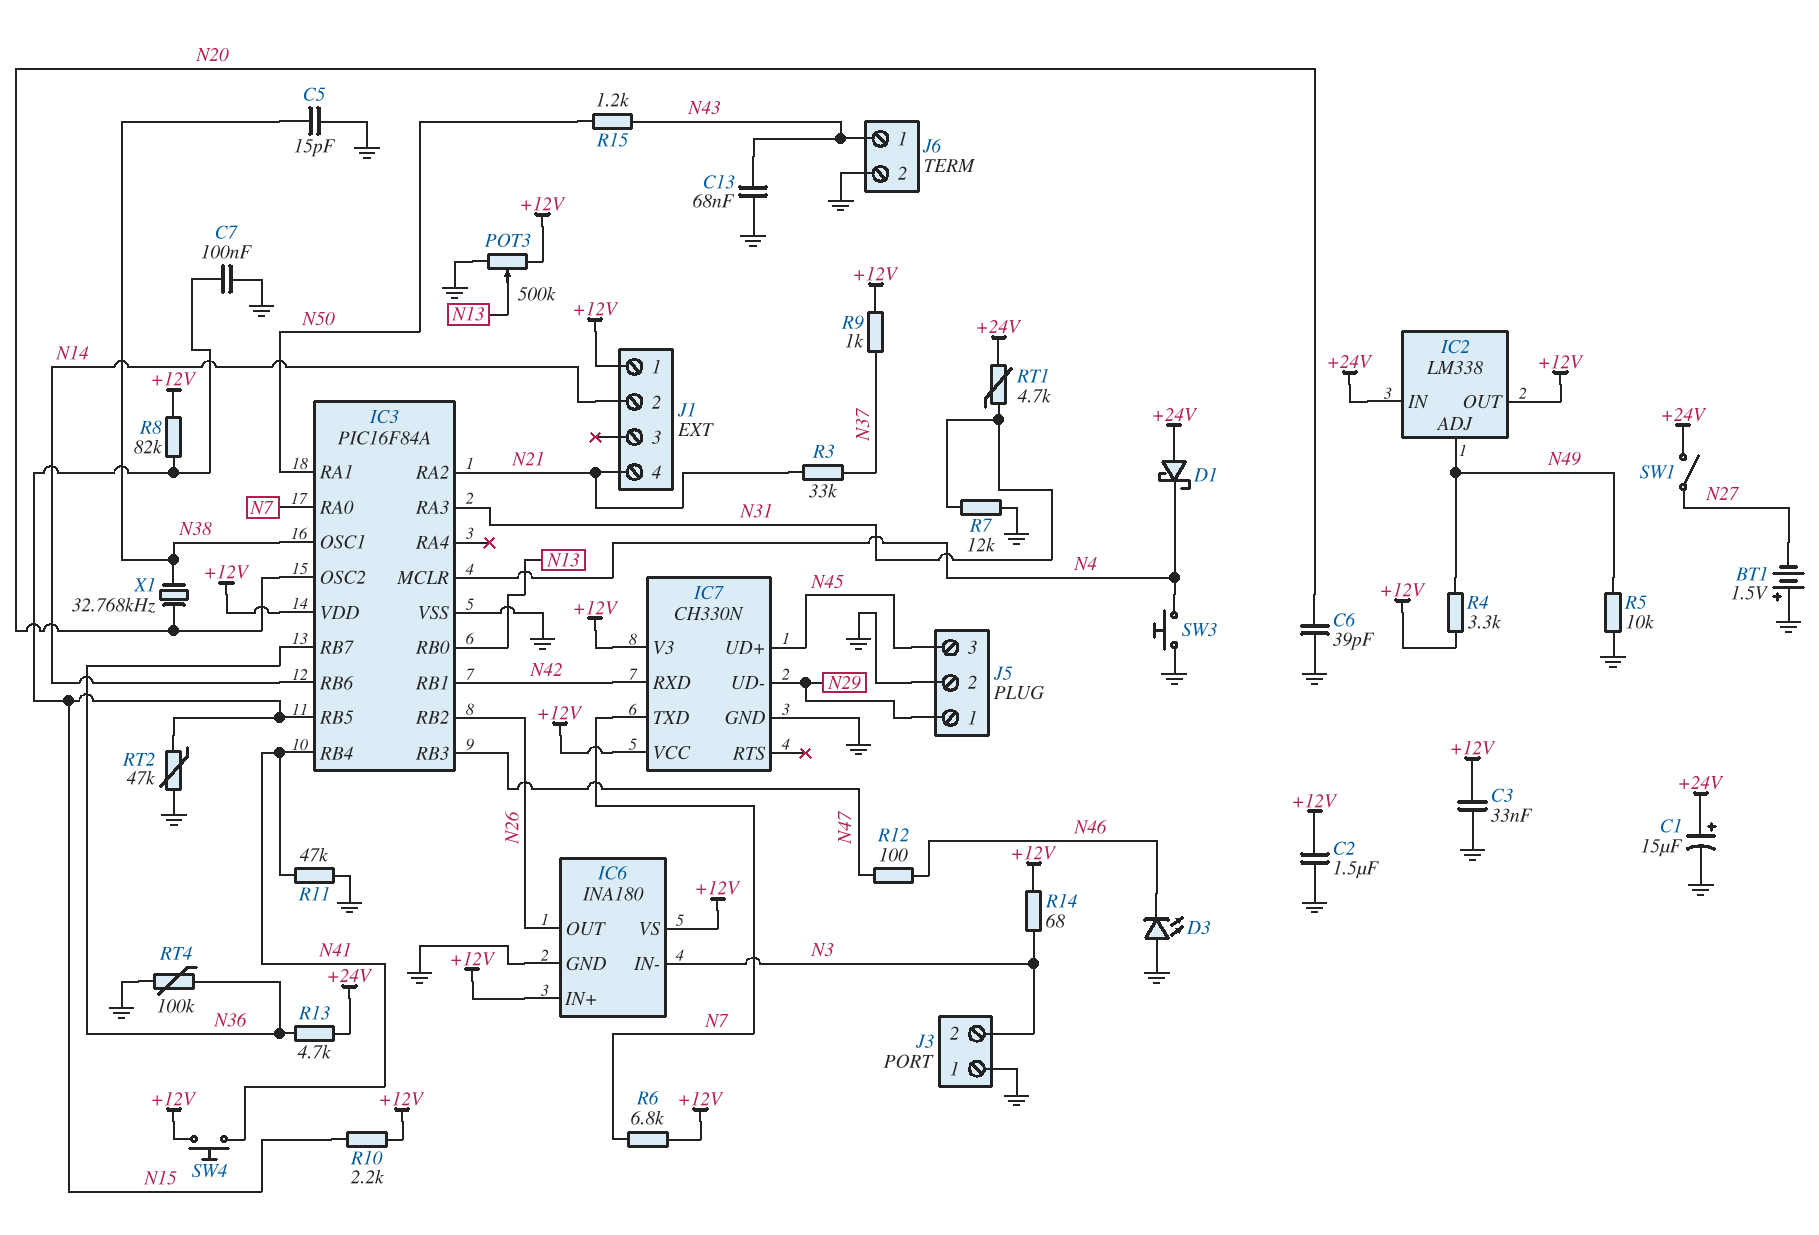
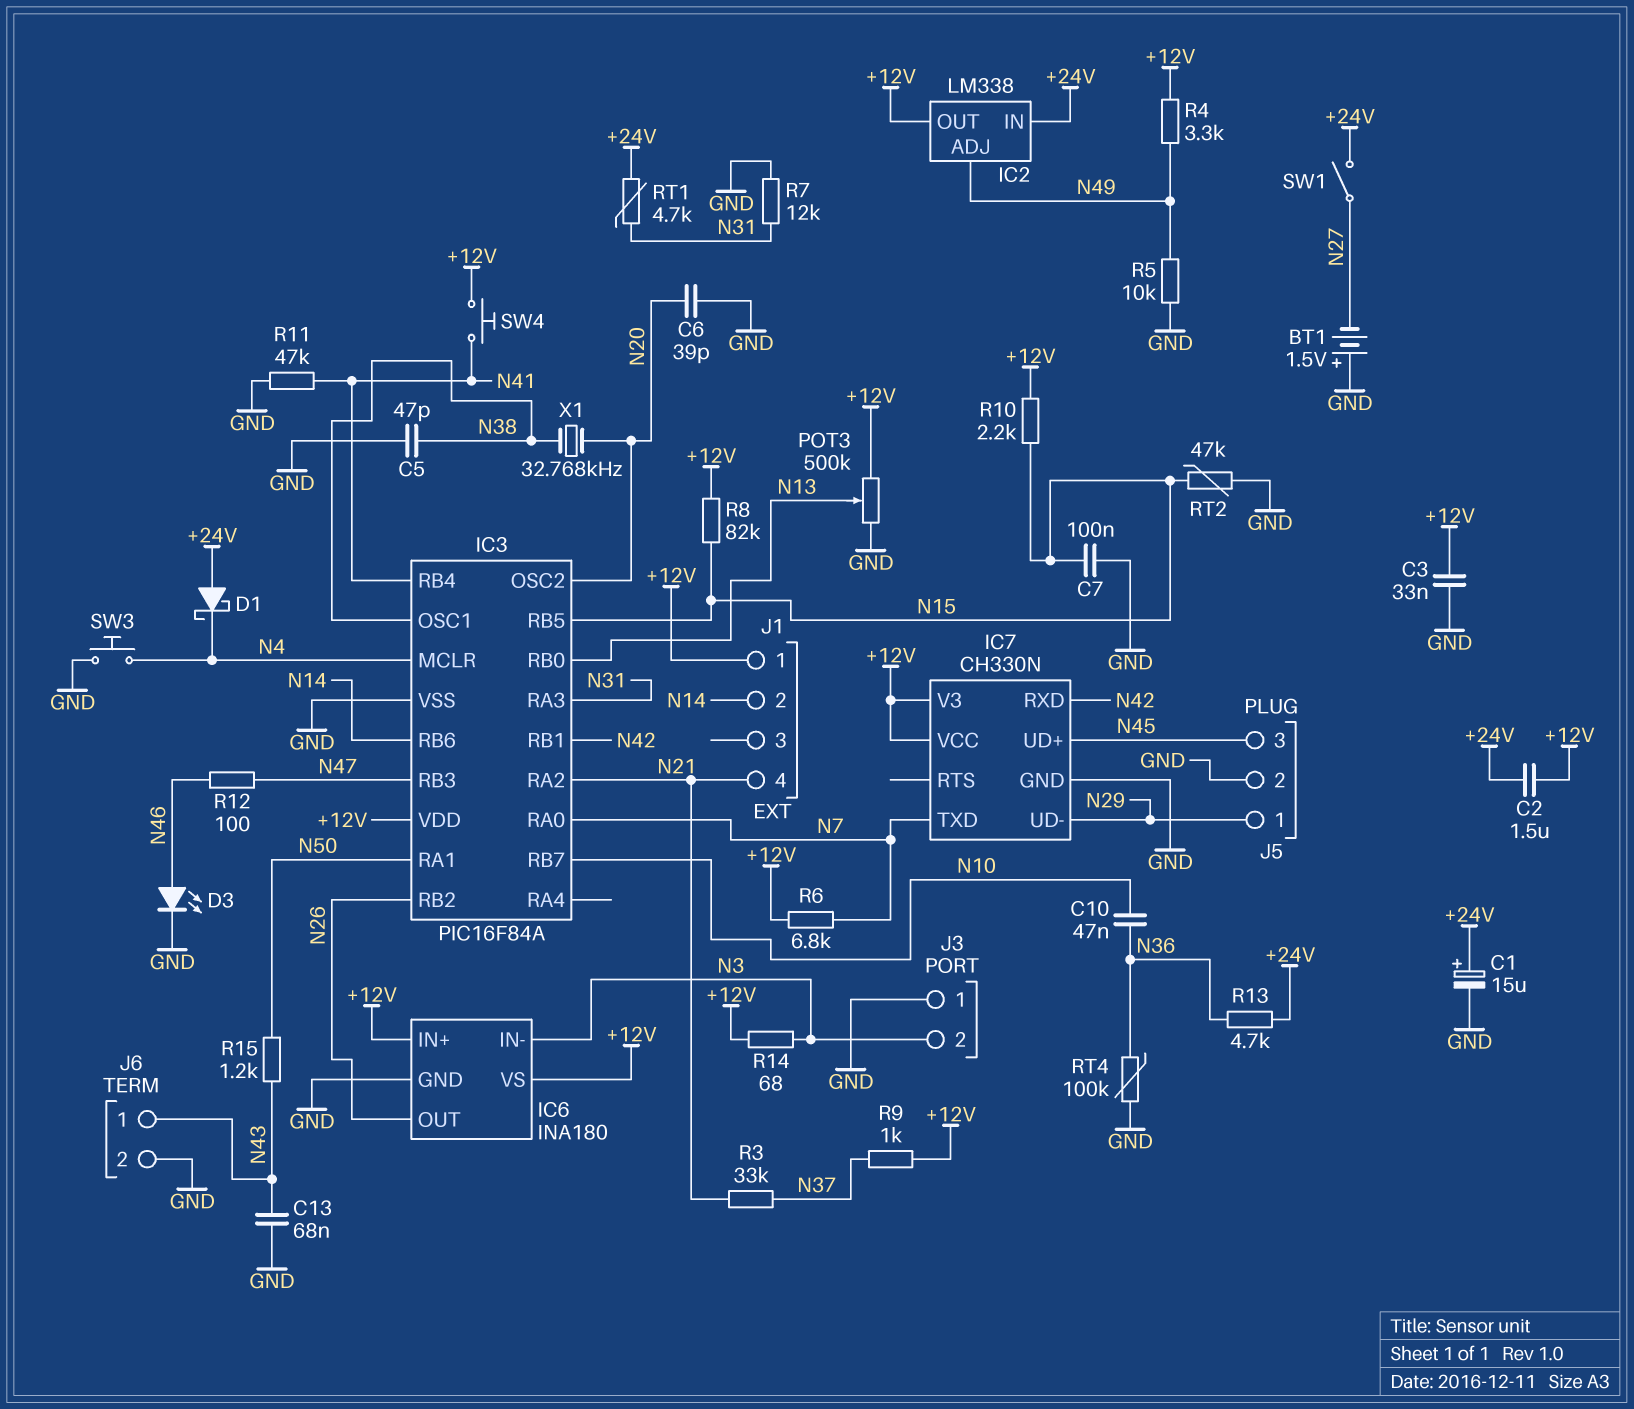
C2: 1.5uF (+12V, GND) -> 1.5uF (+12V, +24V)
C5: 15pF (GND, N38) -> 47pF (GND, N38)
C10: none -> 47nF (N10, N36)
D3: LED (A GND, K N46) -> LED (A N46, K GND)
IC3 pin RB7: N36 -> N10

